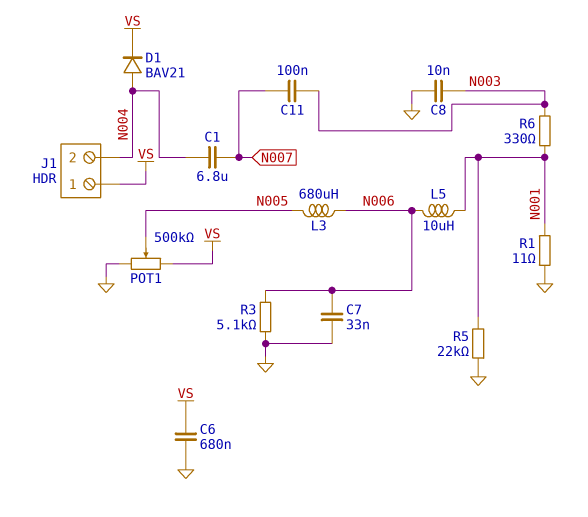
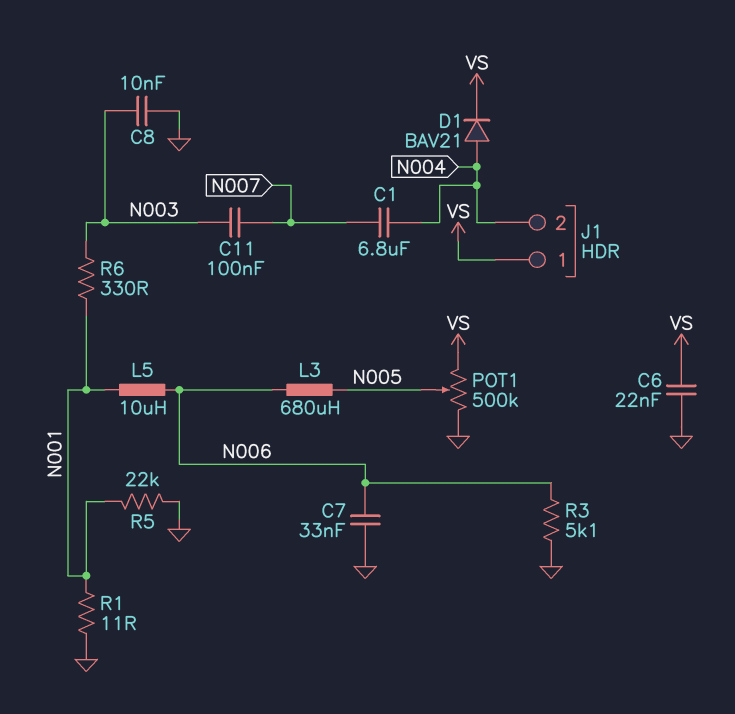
C6: 680nF (GND, VS) -> 22nF (GND, VS)

